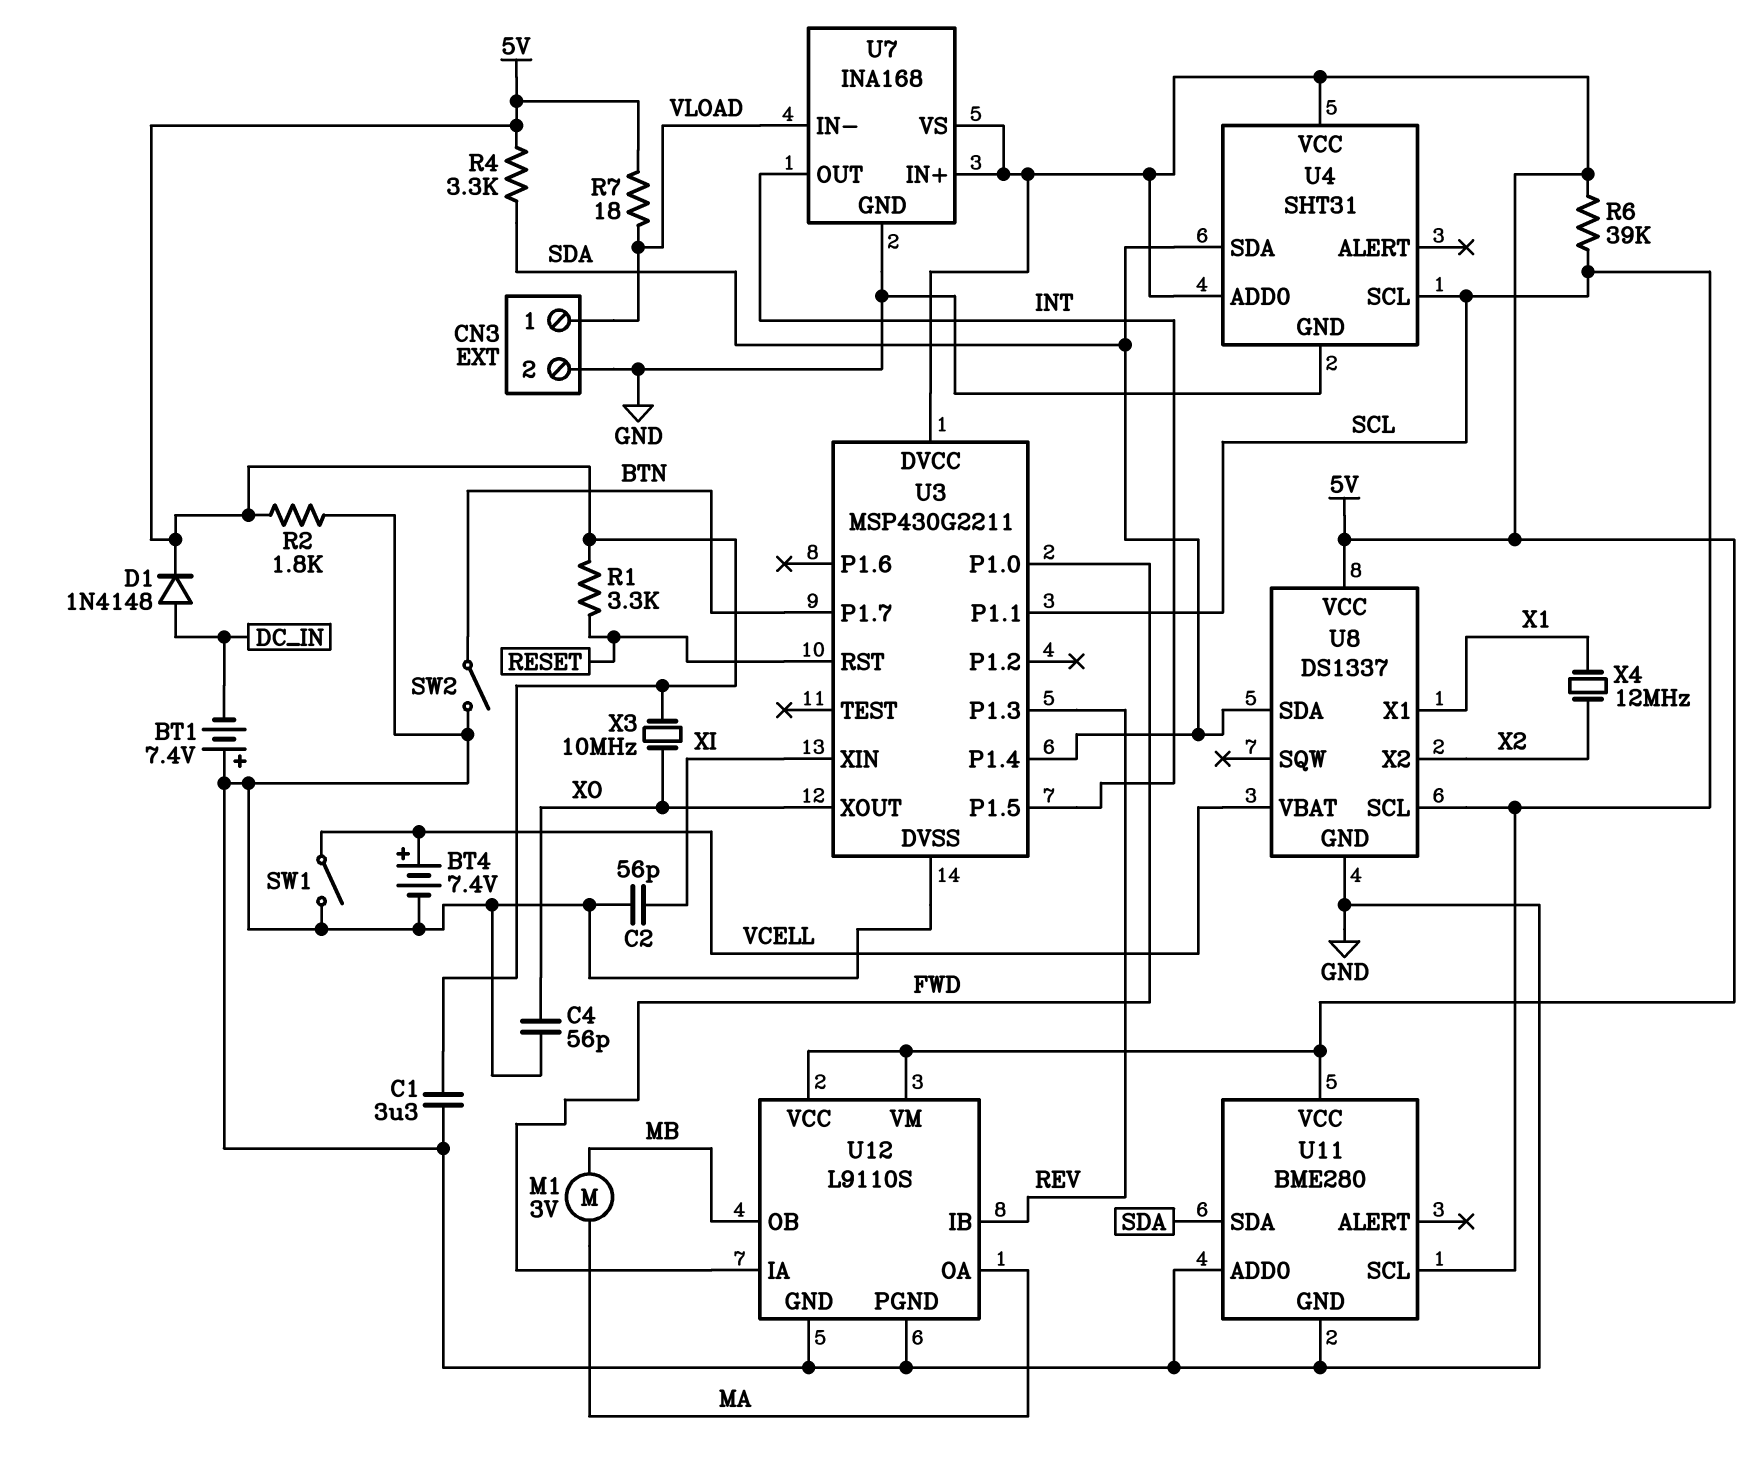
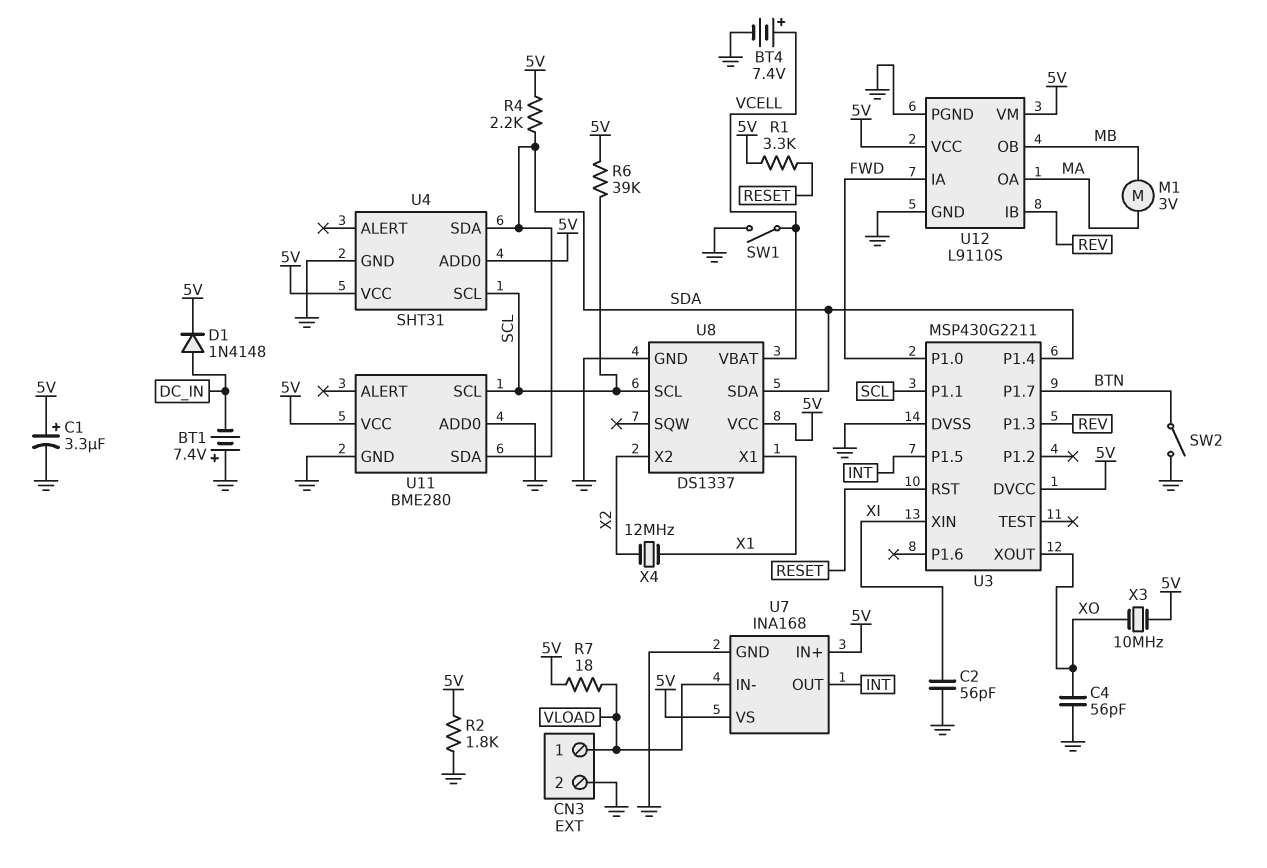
C1: 3.3uF (5V, GND) -> 3.3uF (plus 5V, minus GND)
R4: 3.3k (5V, SDA) -> 2.2k (5V, SDA)

